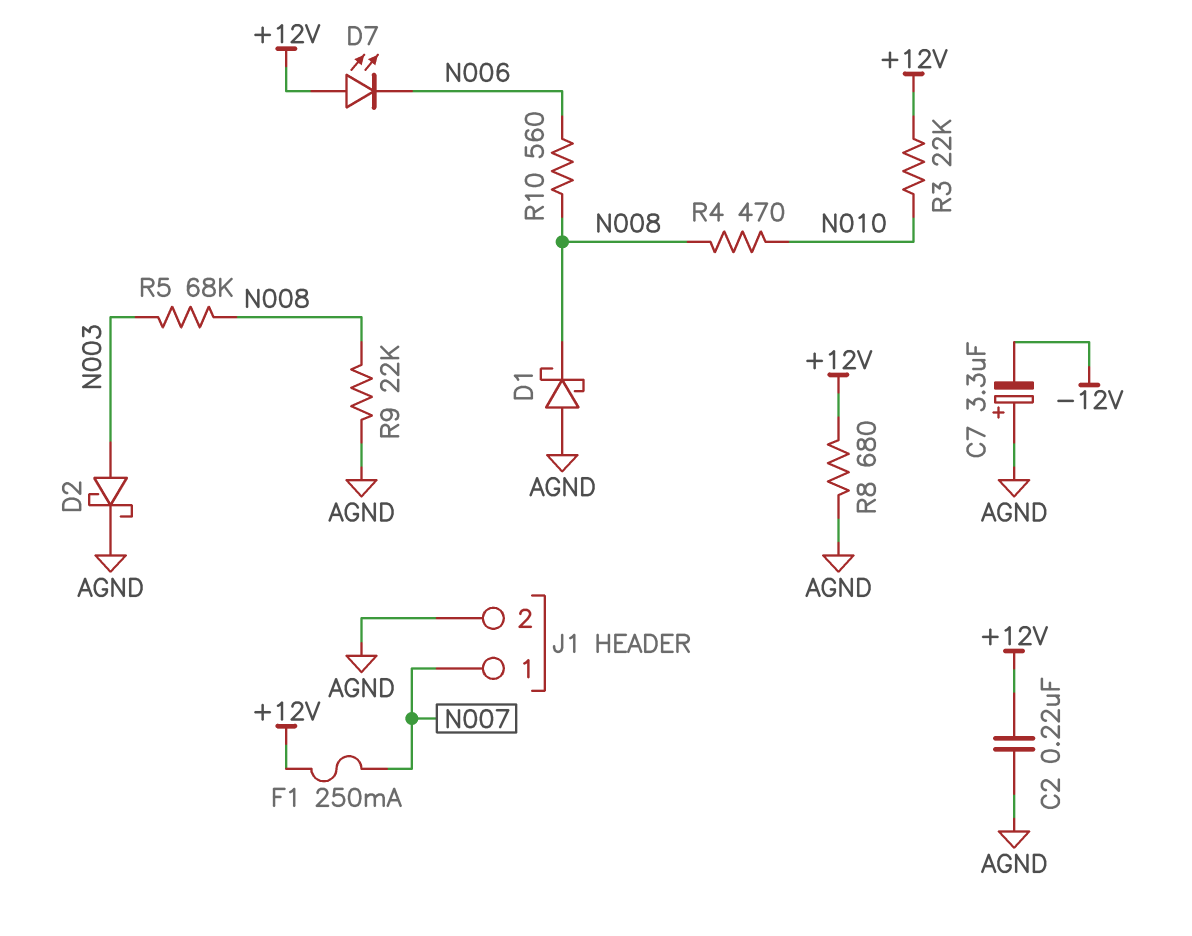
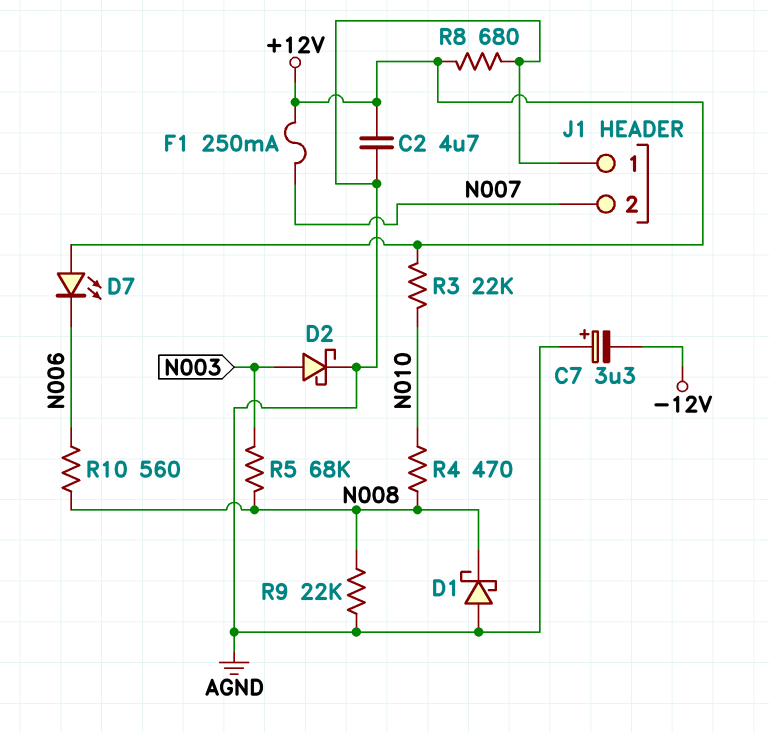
C2: 220nF (+12V, AGND) -> 4.7uF (+12V, AGND)
J1 pin 1: N007 -> AGND
J1 pin 2: AGND -> N007

